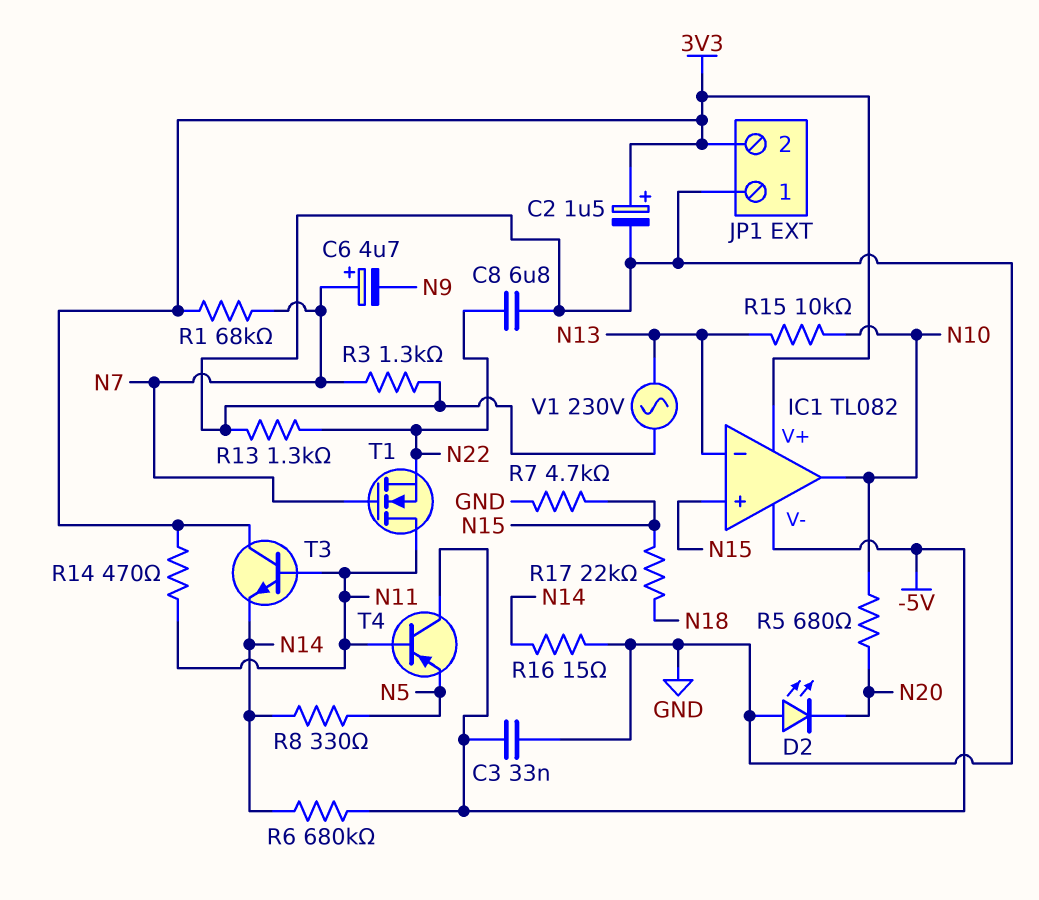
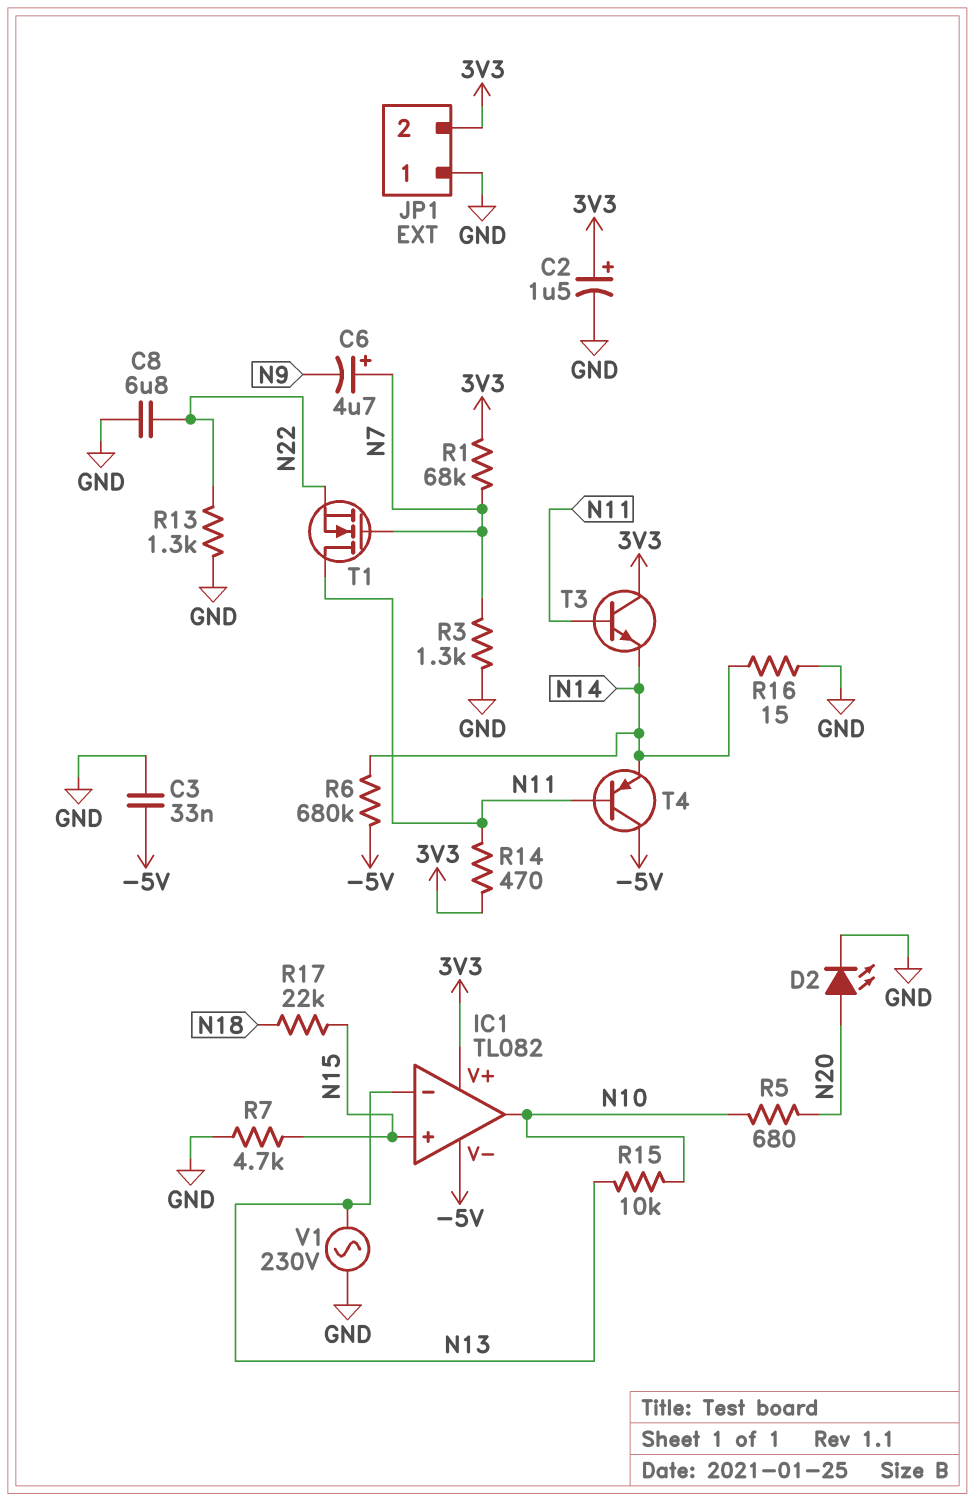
D2: LED (A GND, K N20) -> LED (A N20, K GND)
R8: 330 (N5, N14) -> none
T4: PNP (B N11, C -5V, E N5) -> PNP (B N11, C -5V, E N14)

